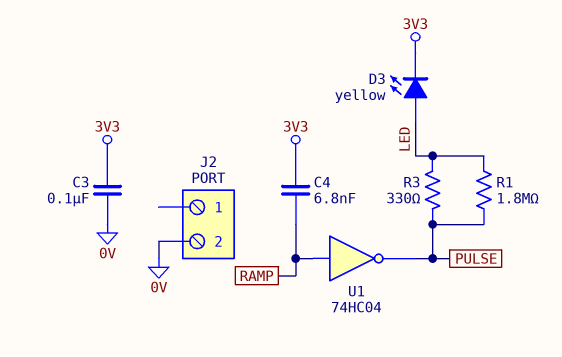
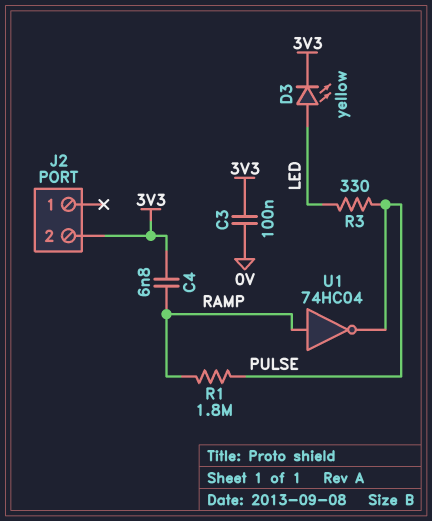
J2 pin 2: 0V -> 3V3
R1: 1.8M (LED, PULSE) -> 1.8M (PULSE, RAMP)

